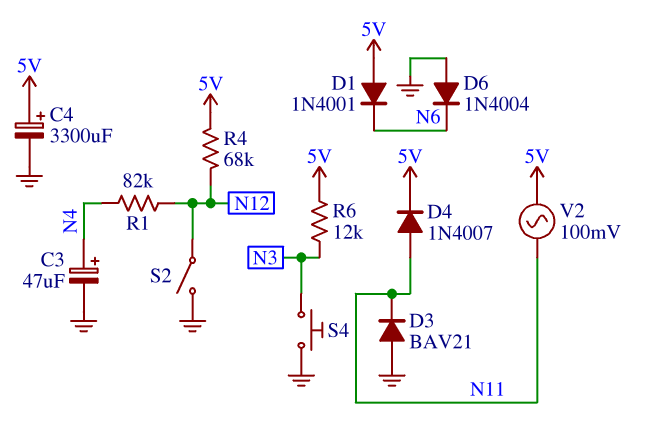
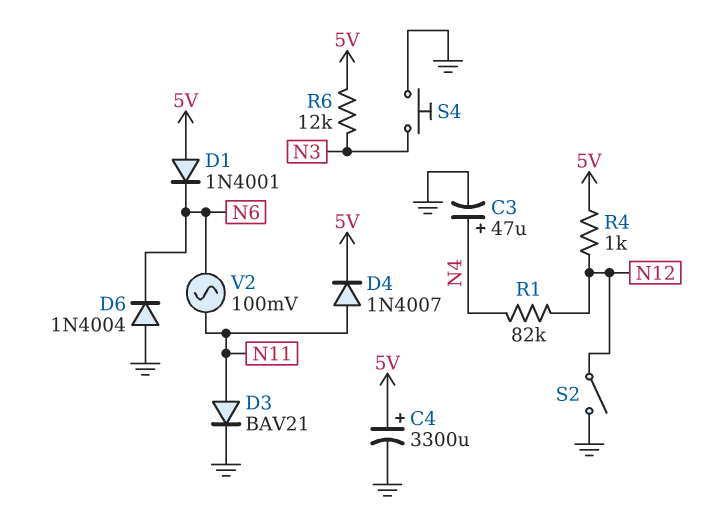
D3: diode BAV21 (A GND, K N11) -> diode BAV21 (A N11, K GND)
R4: 68k (5V, N12) -> 1k (5V, N12)
V2: AC 100mV (5V, N11) -> AC 100mV (N6, N11)

